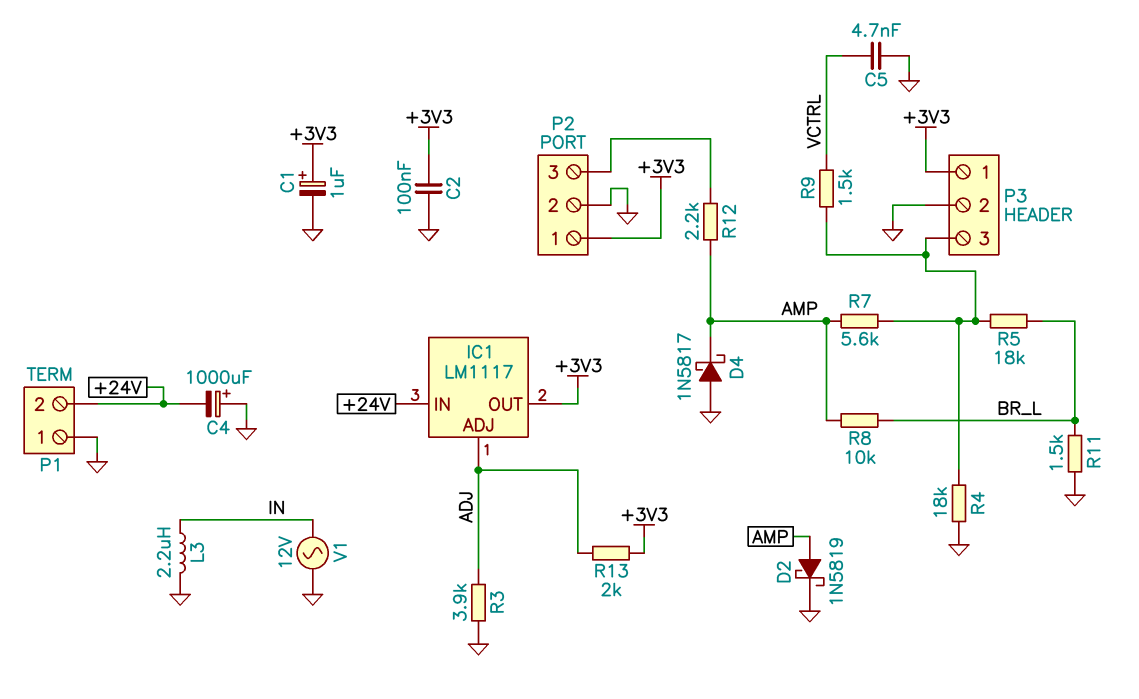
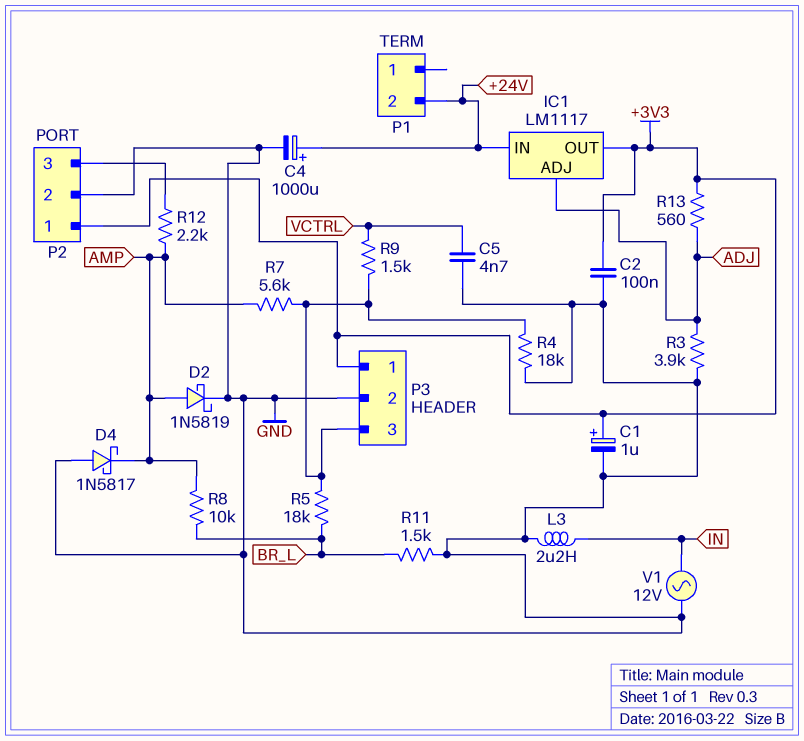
C4: 1000uF (plus GND, minus +24V) -> 1000uF (plus +24V, minus GND)
P1 pin 1: GND -> none
R13: 2k (+3V3, ADJ) -> 560 (+3V3, ADJ)

